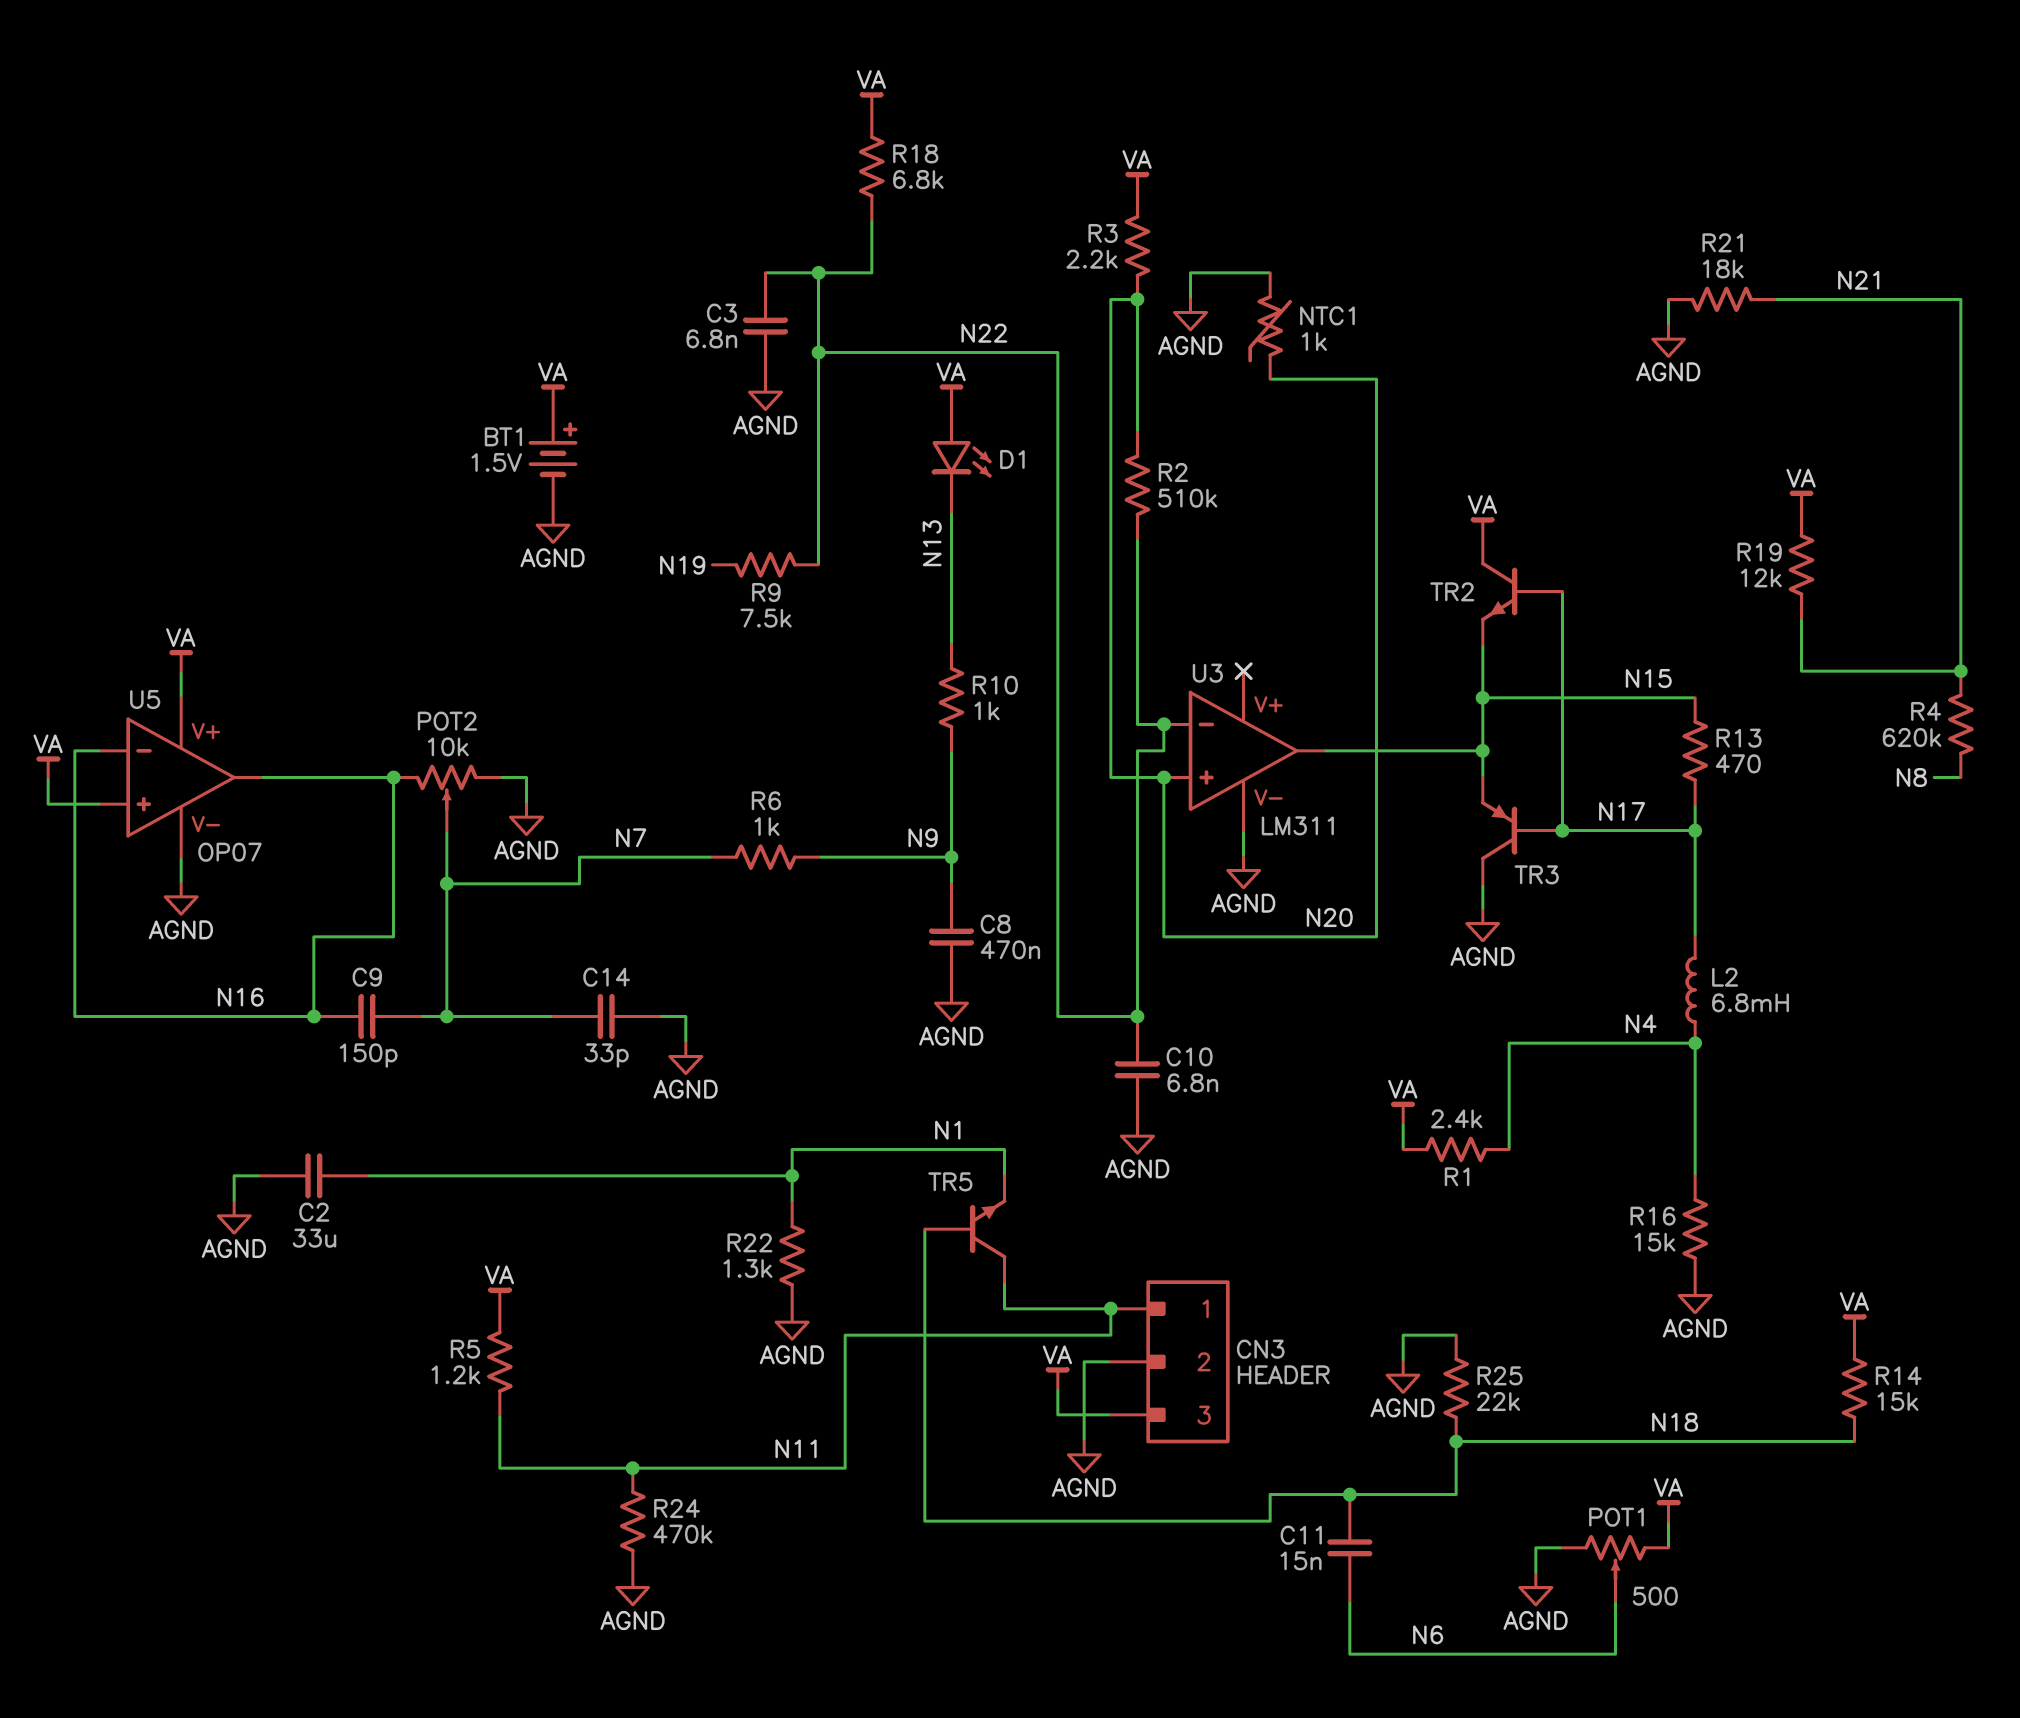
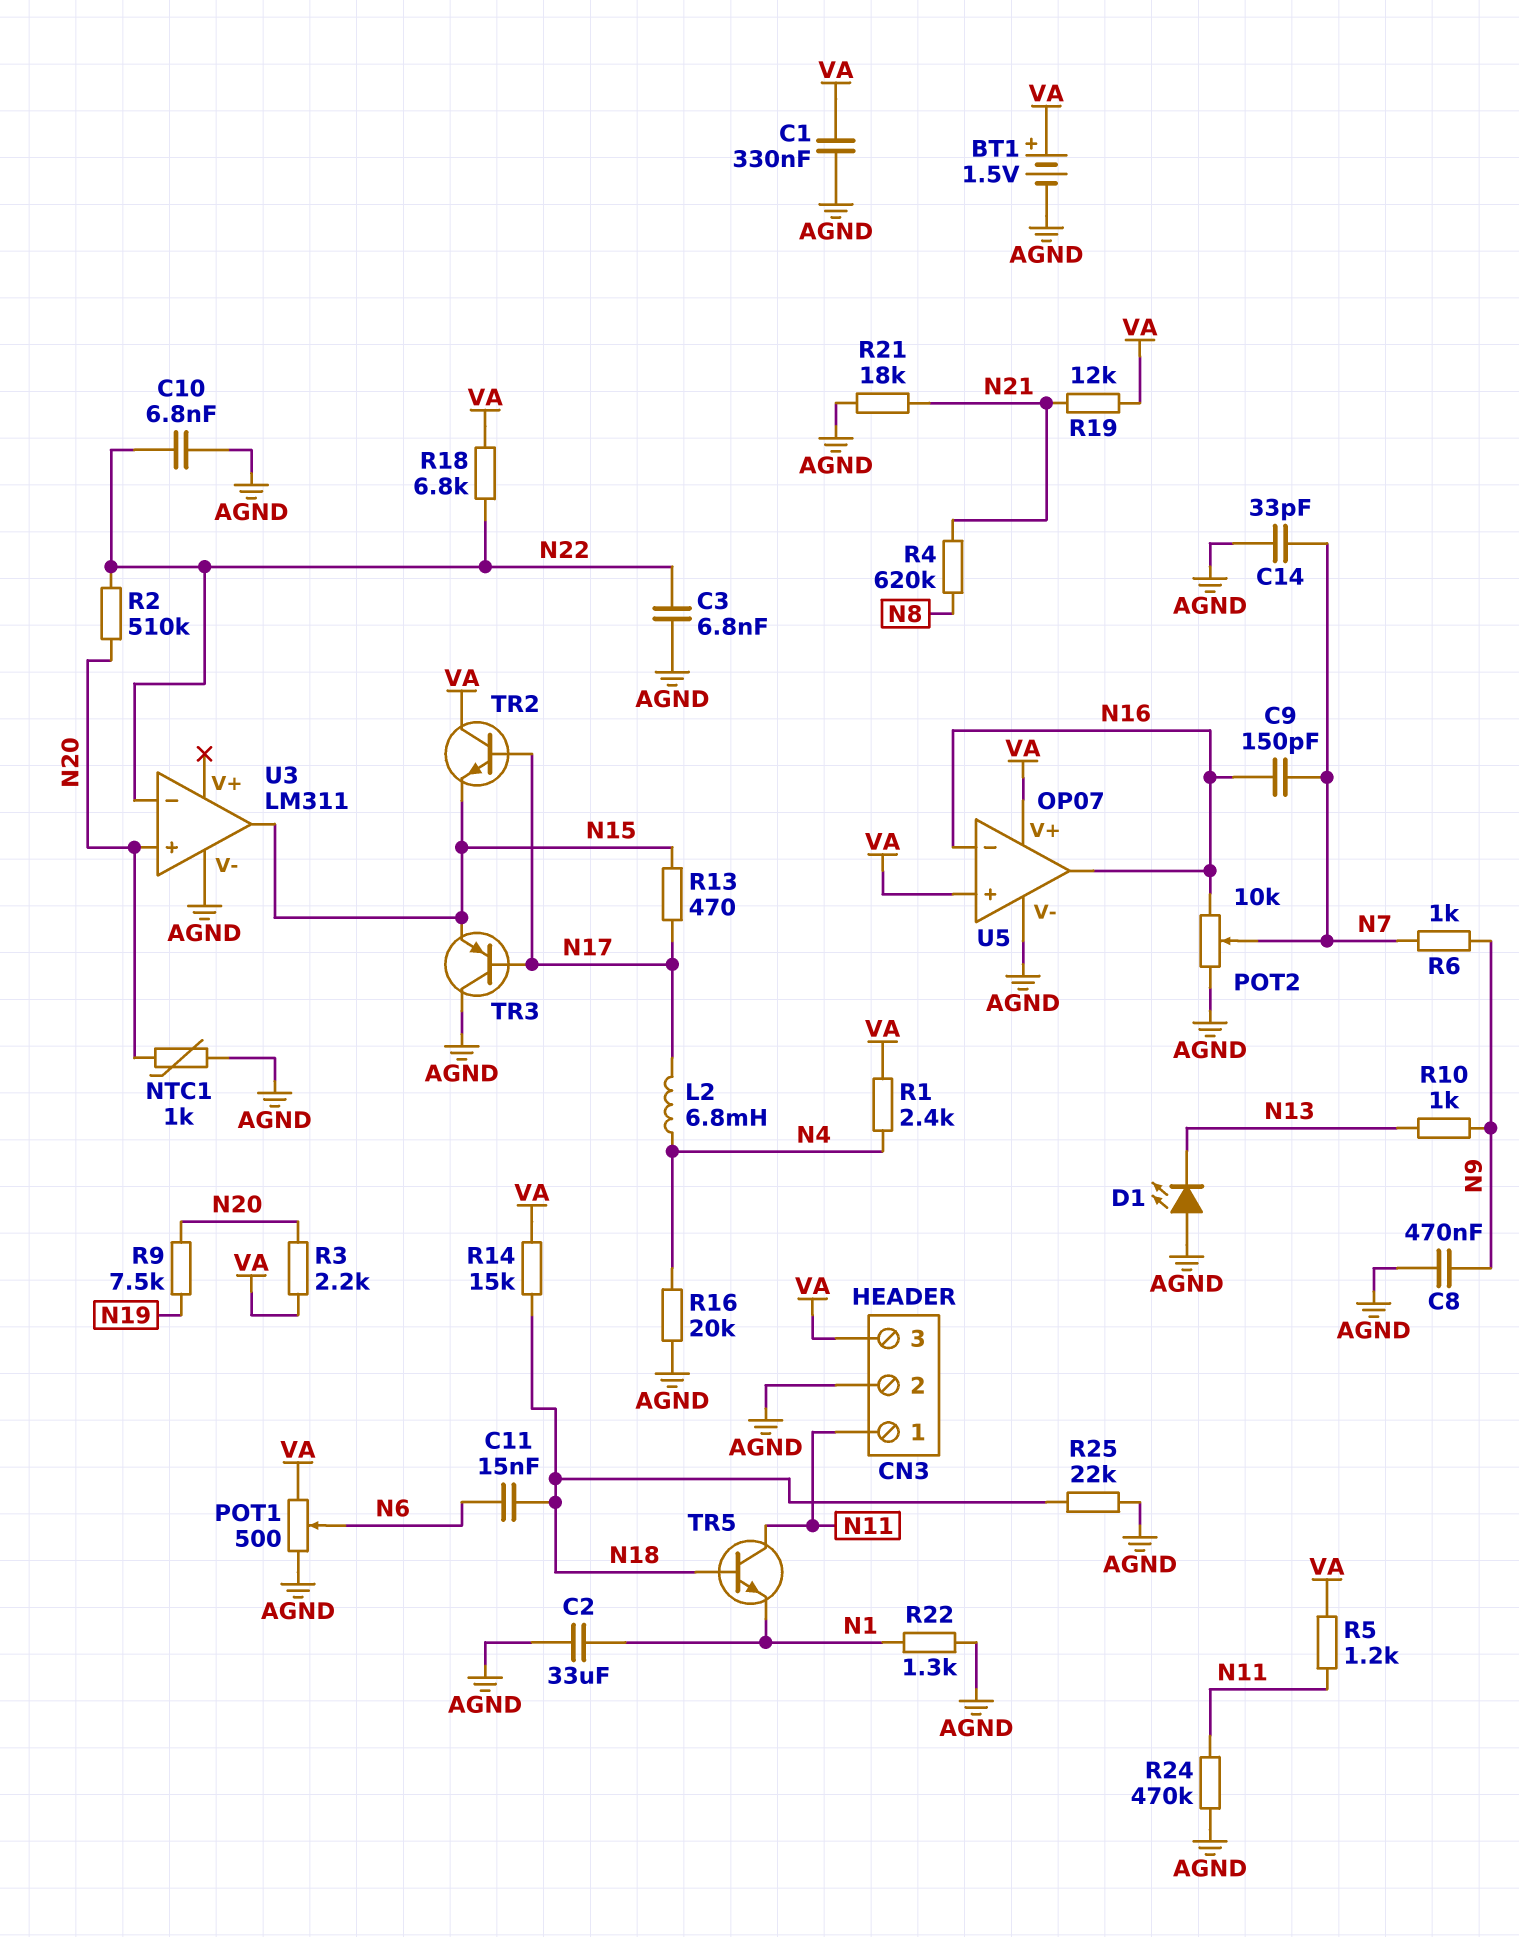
C1: none -> 330nF (AGND, VA)
D1: LED (A VA, K N13) -> LED (A AGND, K N13)
R9: 7.5k (N19, N22) -> 7.5k (N19, N20)
R16: 15k (AGND, N4) -> 20k (AGND, N4)

